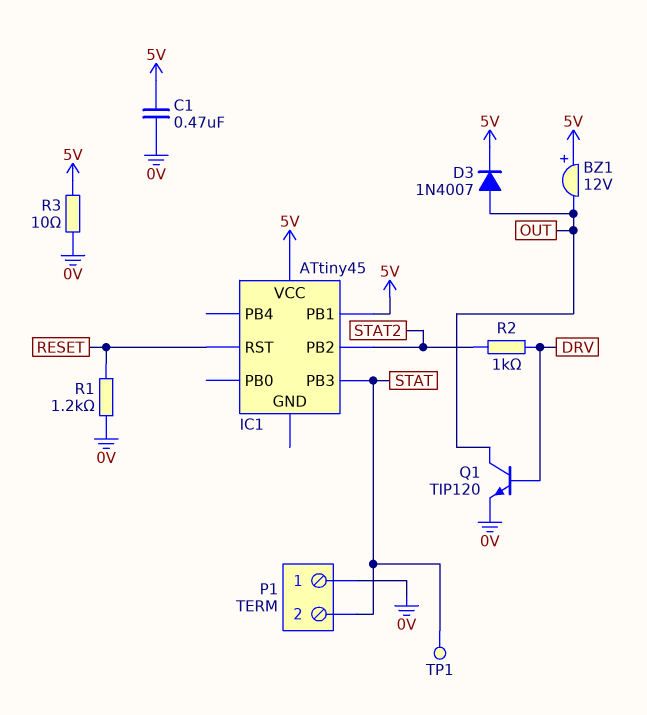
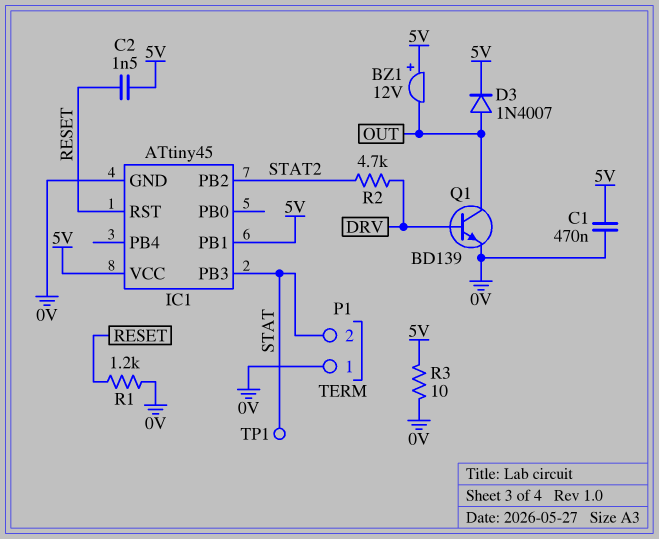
C2: none -> 1.5nF (5V, RESET)
IC1 pin GND: none -> 0V
Q1: NPN TIP120 (B DRV, C OUT, E 0V) -> NPN BD139 (B DRV, C OUT, E 0V)
R2: 1k (DRV, STAT2) -> 4.7k (DRV, STAT2)

